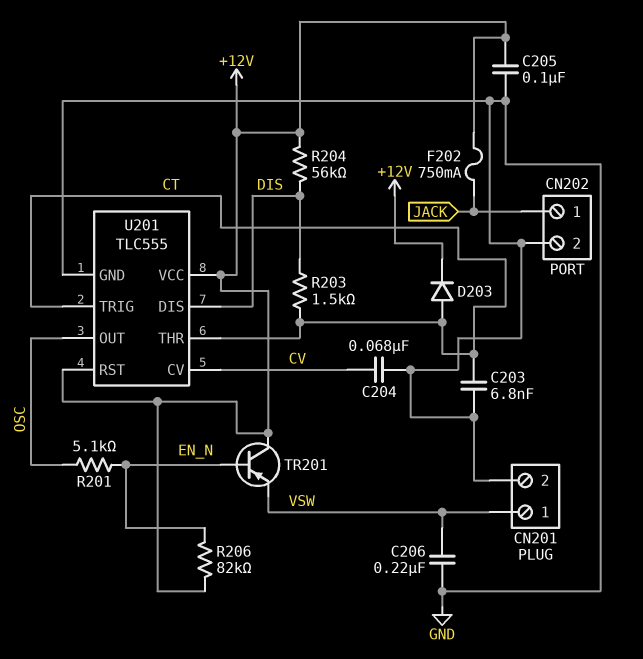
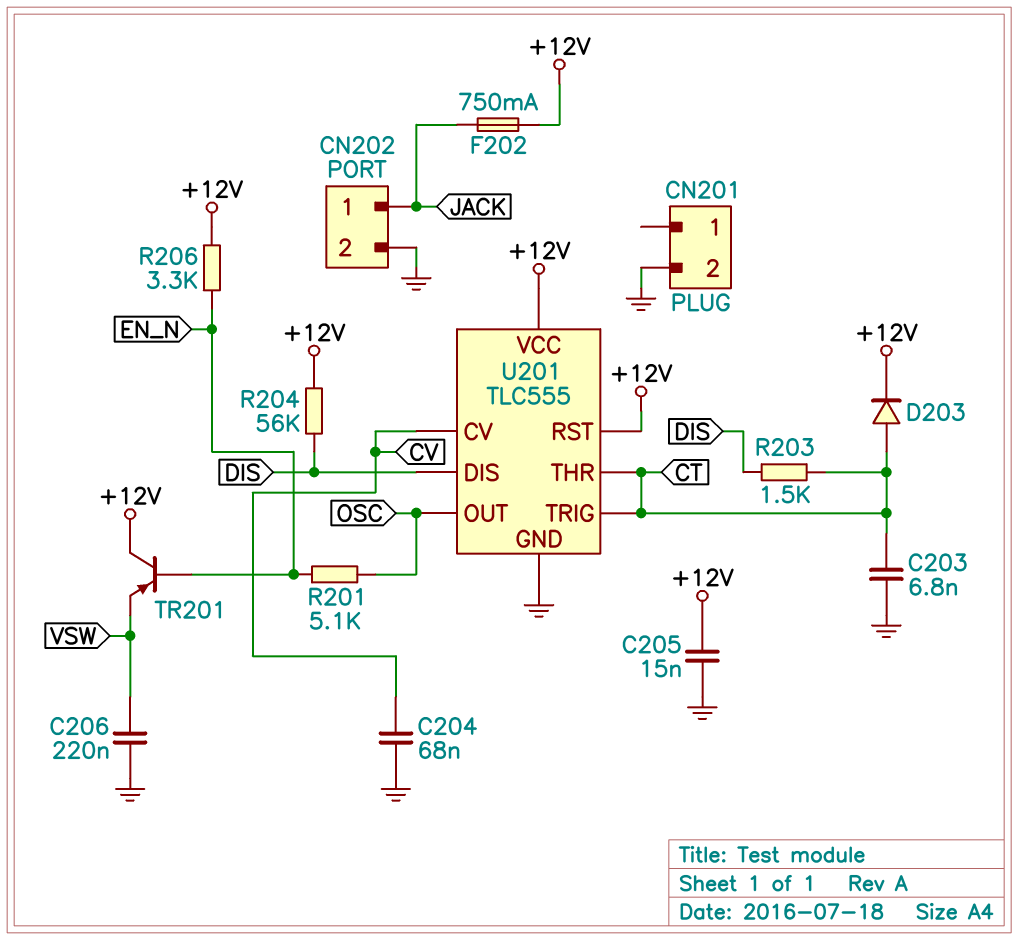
C205: 100nF (+12V, GND) -> 15nF (+12V, GND)
CN201 pin 1: VSW -> none
R206: 82k (+12V, EN_N) -> 3.3k (+12V, EN_N)

